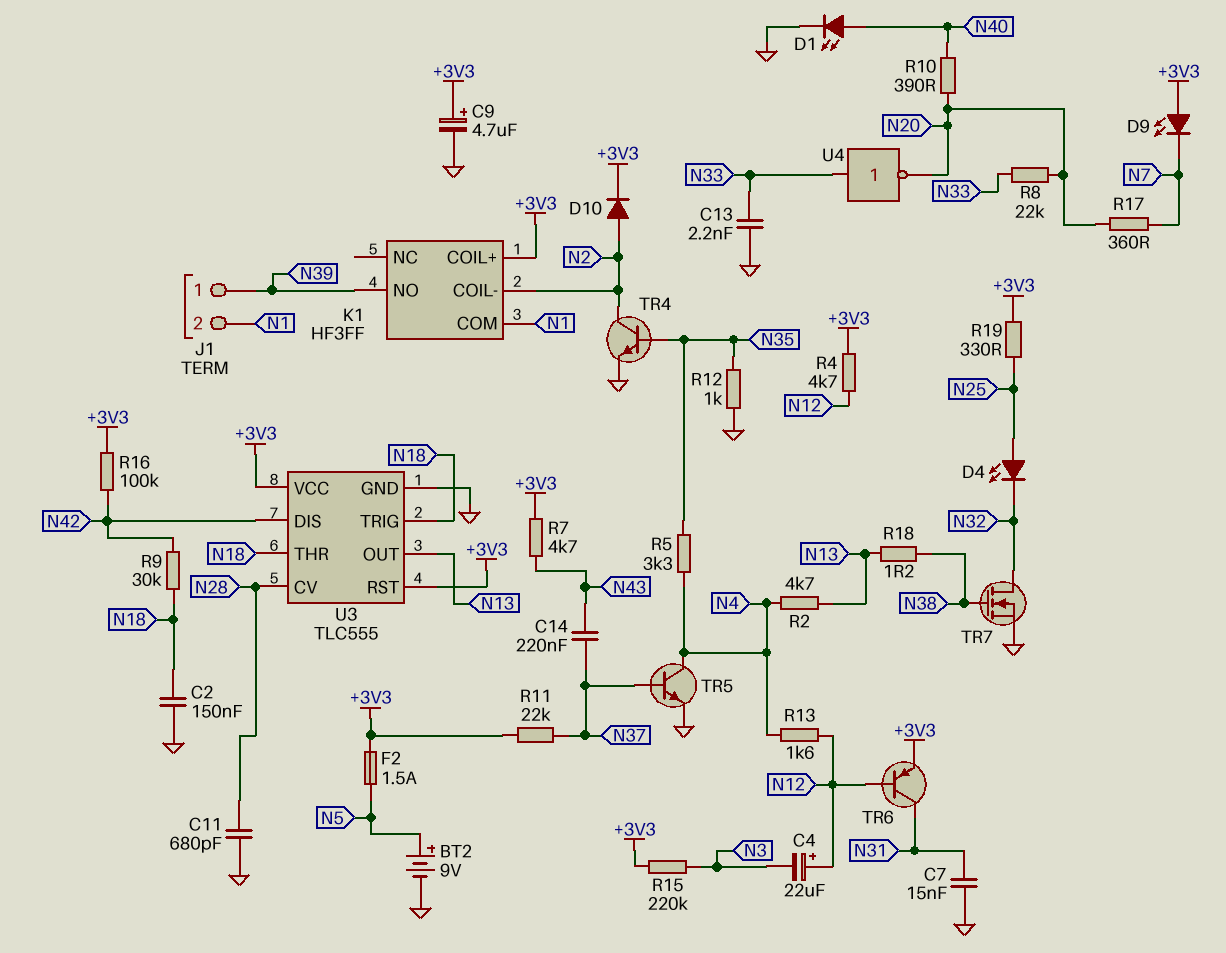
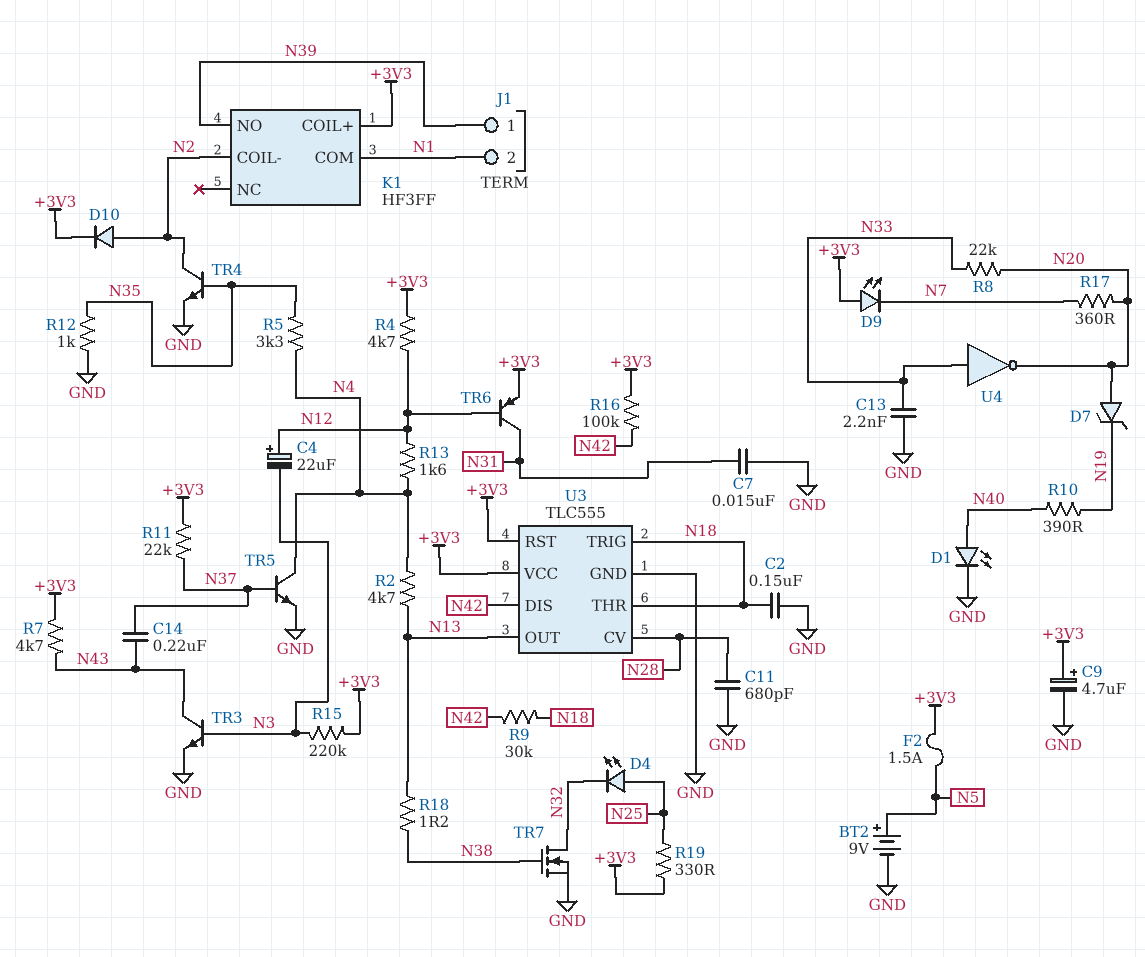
D7: none -> zener (A N20, K N19)
R10: 390 (N20, N40) -> 390 (N19, N40)
TR3: none -> NPN (B N3, C N43, E GND)

